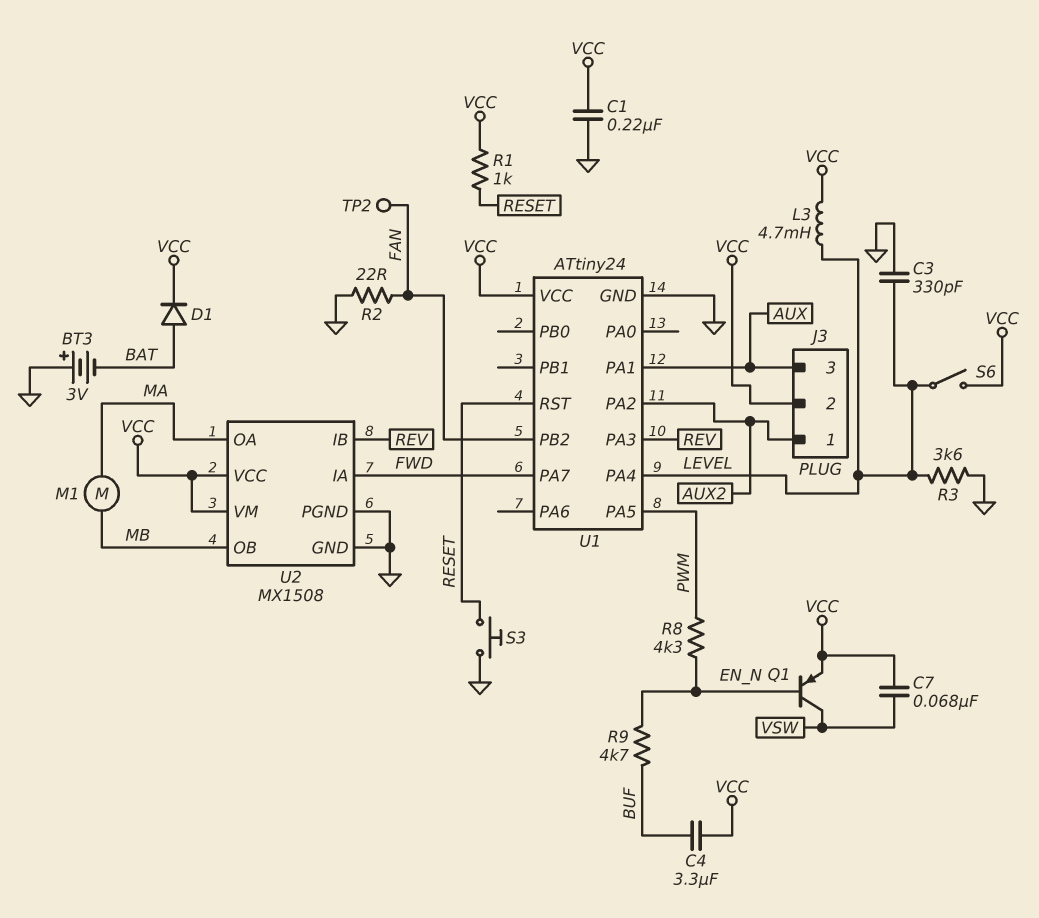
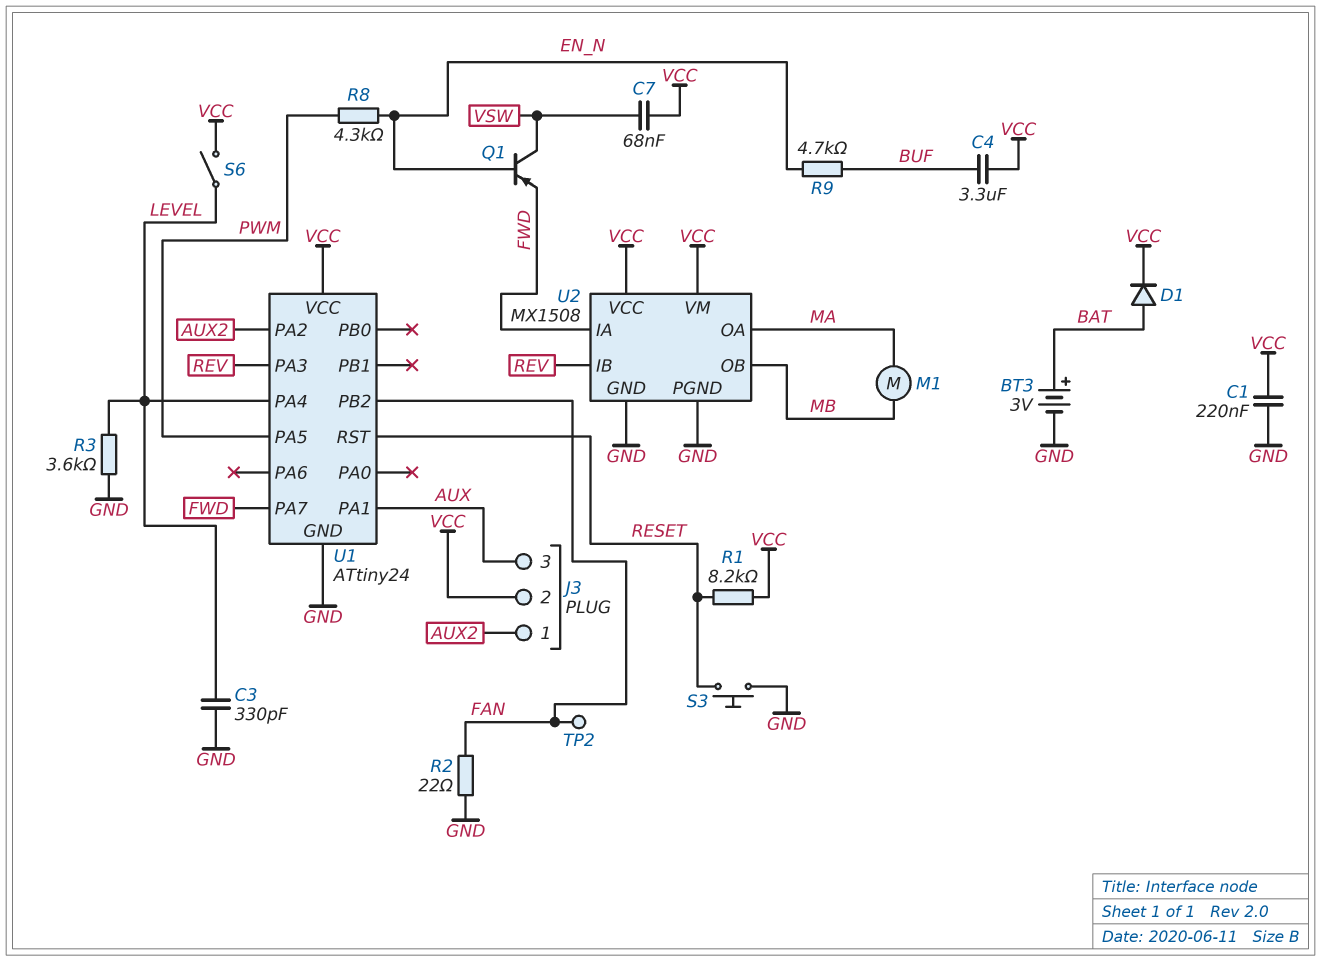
BT3: 3V (plus GND, minus BAT) -> 3V (plus BAT, minus GND)
L3: 4.7mH (LEVEL, VCC) -> none
Q1: PNP (B EN_N, C VSW, E VCC) -> PNP (B EN_N, C VSW, E FWD)
R1: 1k (RESET, VCC) -> 8.2k (RESET, VCC)

